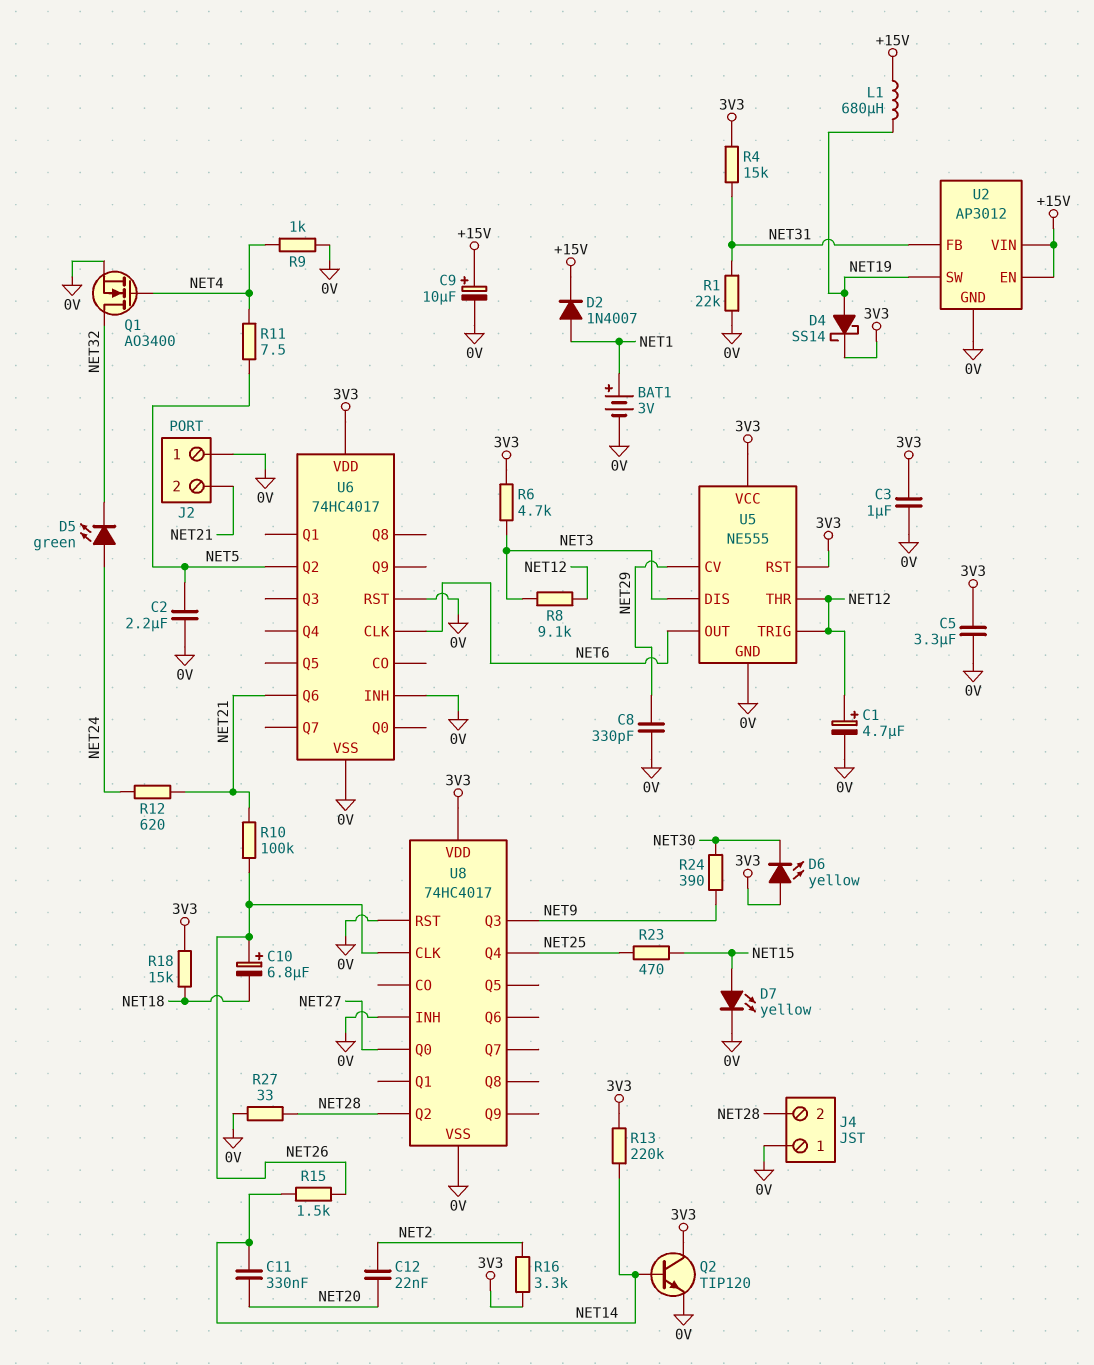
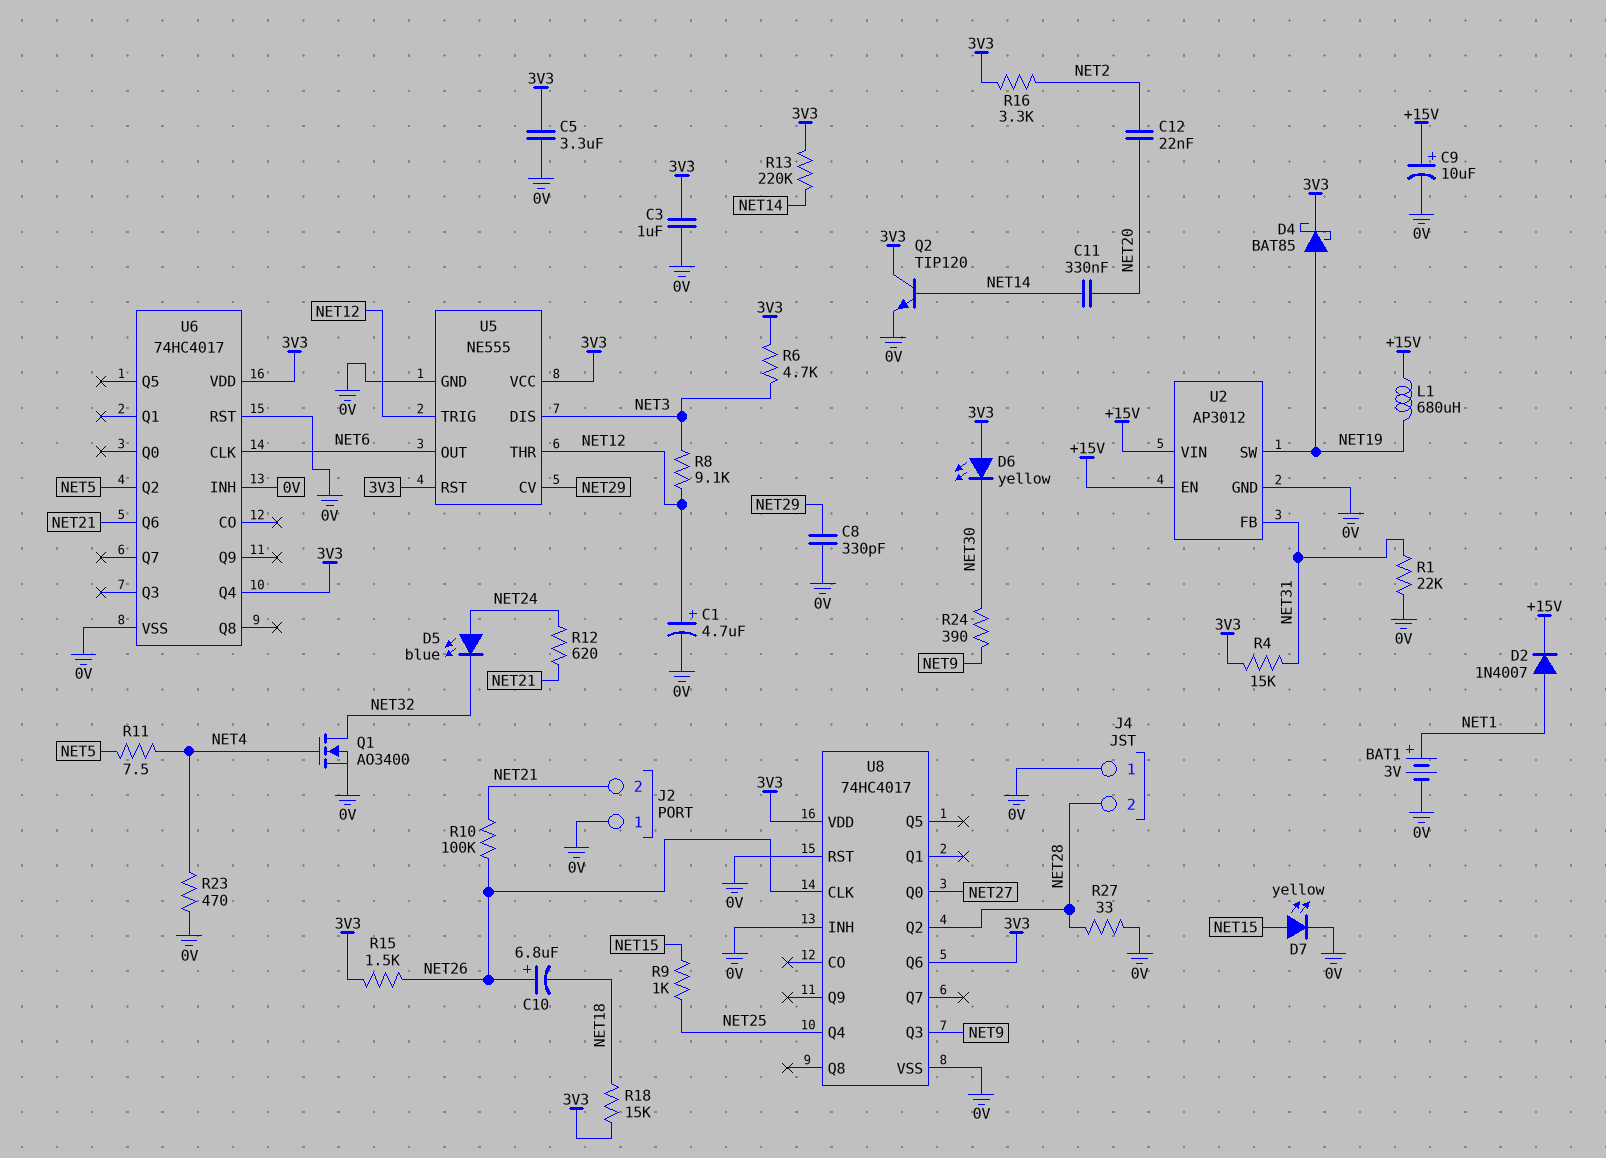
C2: 2.2uF (0V, NET5) -> none
D4: schottky SS14 (A NET19, K 3V3) -> schottky BAT85 (A NET19, K 3V3)
D5: LED green (A NET24, K NET32) -> LED blue (A NET24, K NET32)
R9: 1k (0V, NET4) -> 1k (NET15, NET25)
R15: 1.5k (NET14, NET26) -> 1.5k (3V3, NET26)
R23: 470 (NET15, NET25) -> 470 (0V, NET4)
U6 pin Q4: none -> 3V3
U8 pin Q6: none -> 3V3

